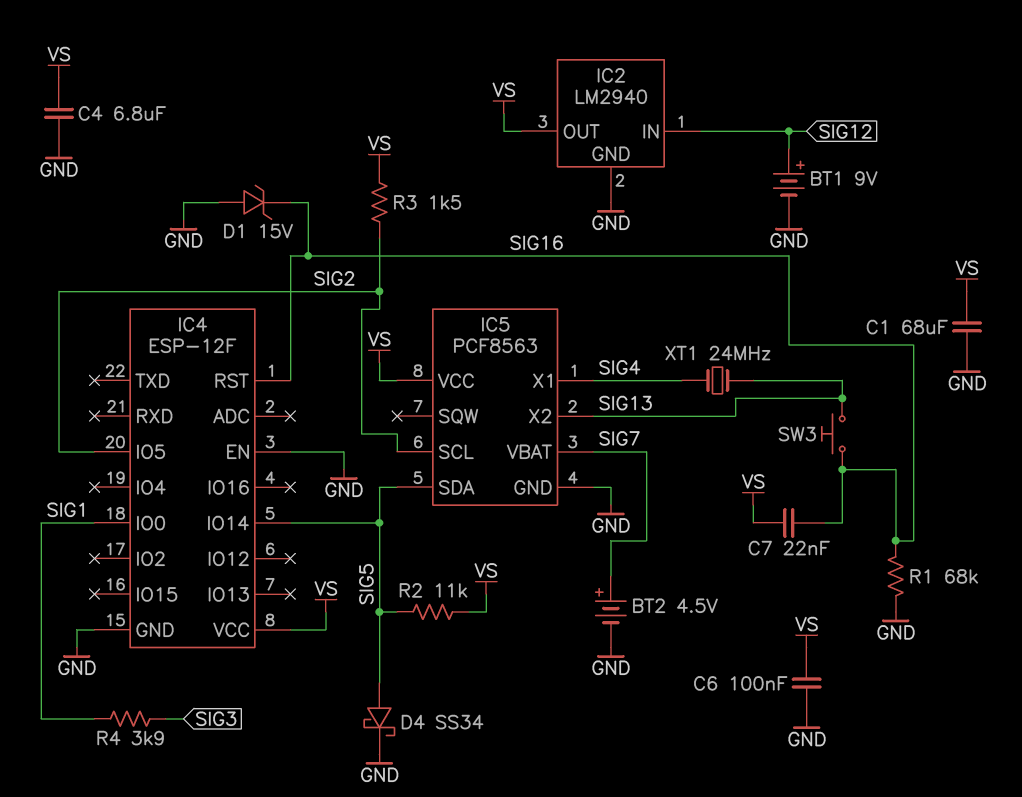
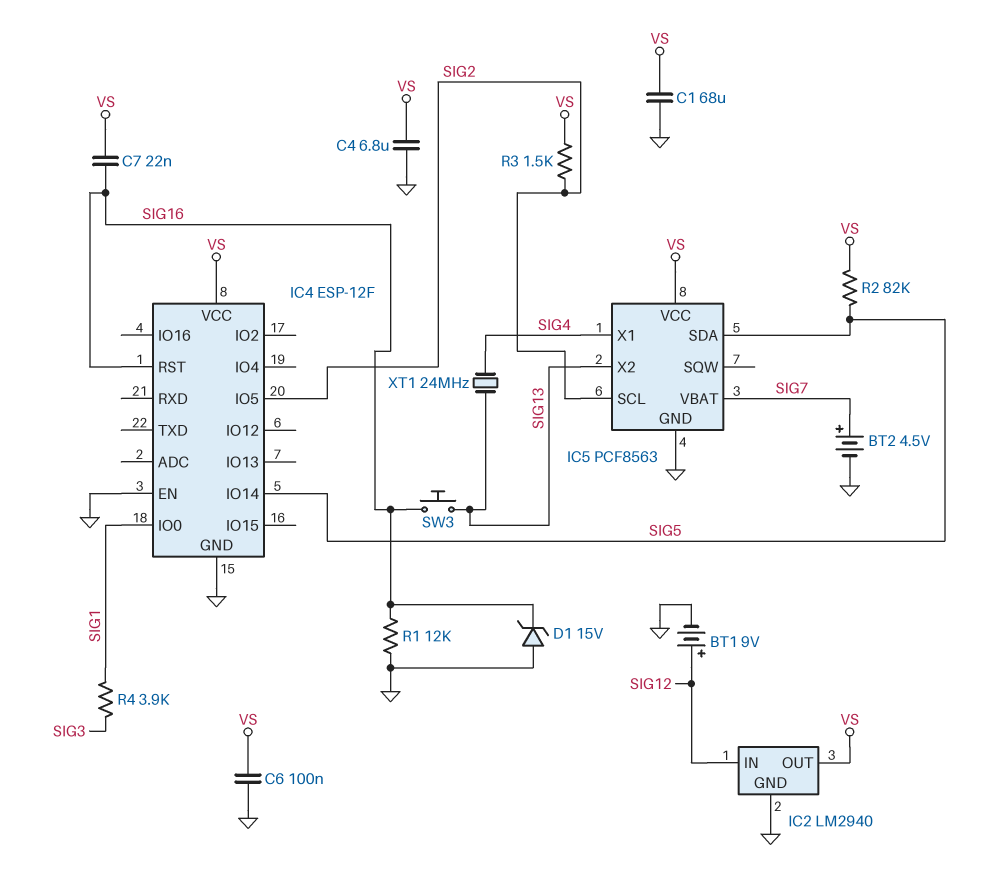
D4: schottky SS34 (A SIG5, K GND) -> none
R1: 68k (GND, SIG16) -> 12k (GND, SIG16)
R2: 11k (SIG5, VS) -> 82k (SIG5, VS)

